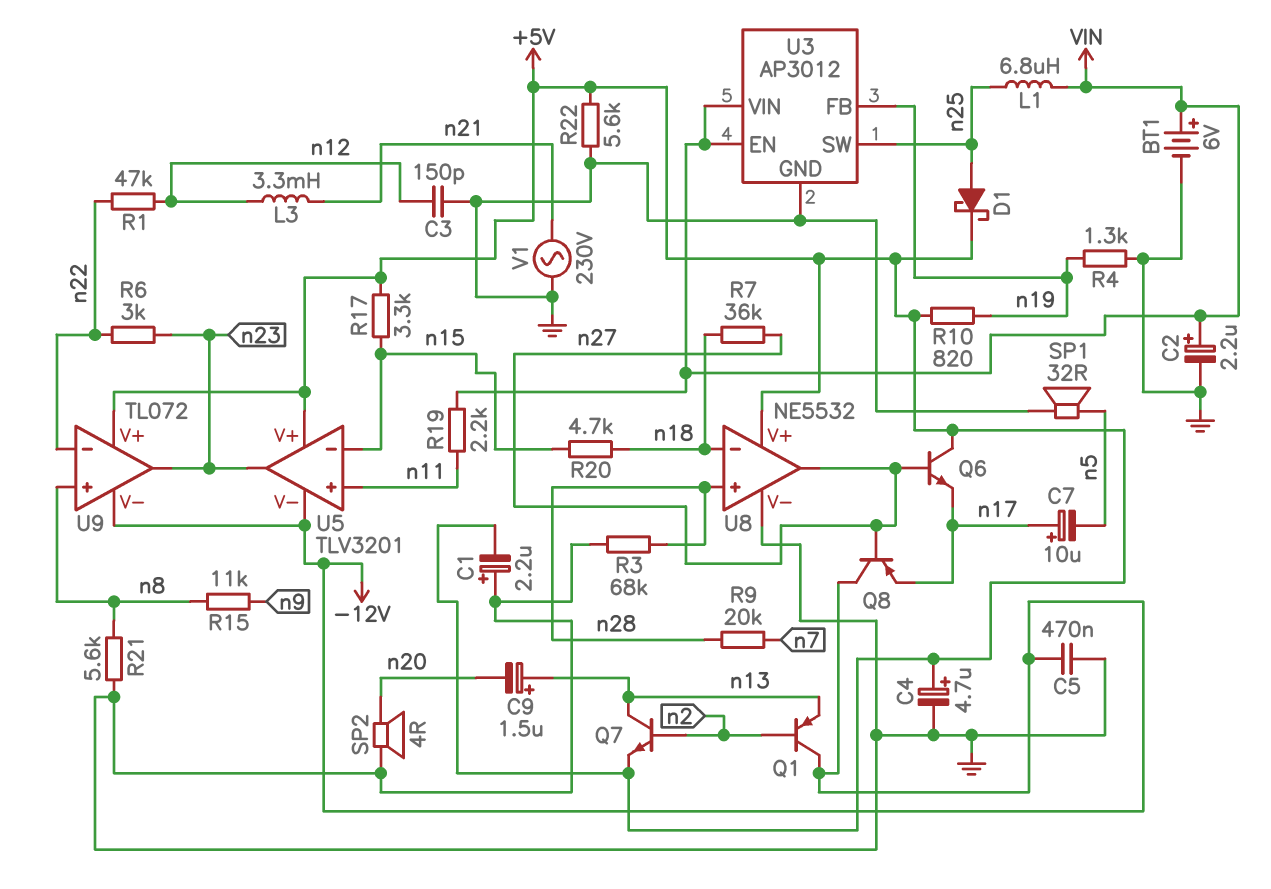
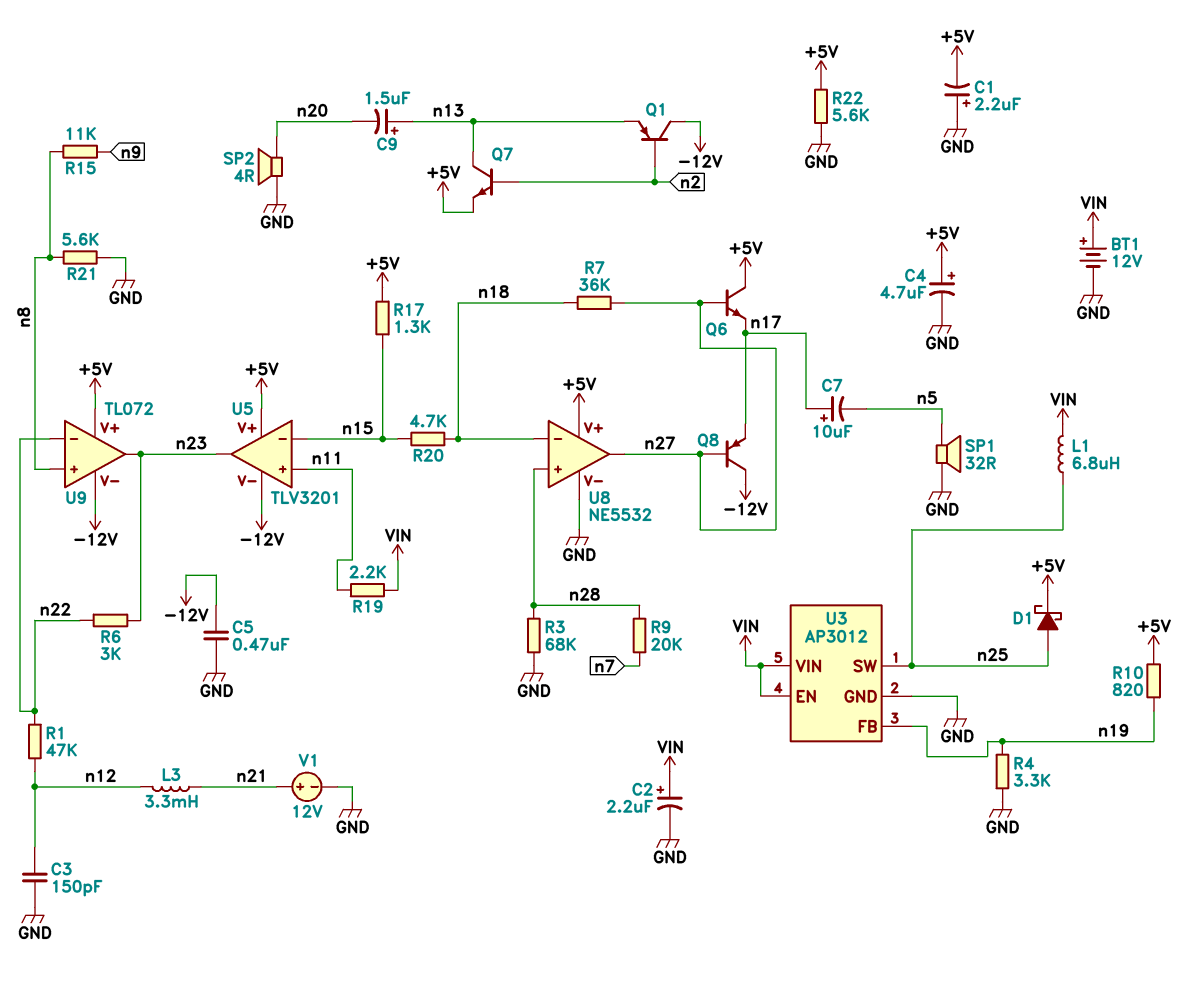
BT1: 6V (plus VIN, minus GND) -> 12V (plus VIN, minus GND)
R4: 1.3k (GND, n19) -> 3.3k (GND, n19)
R17: 3.3k (+5V, n15) -> 1.3k (+5V, n15)
V1: AC 230V (GND, n21) -> 12V (plus n21, minus GND)

